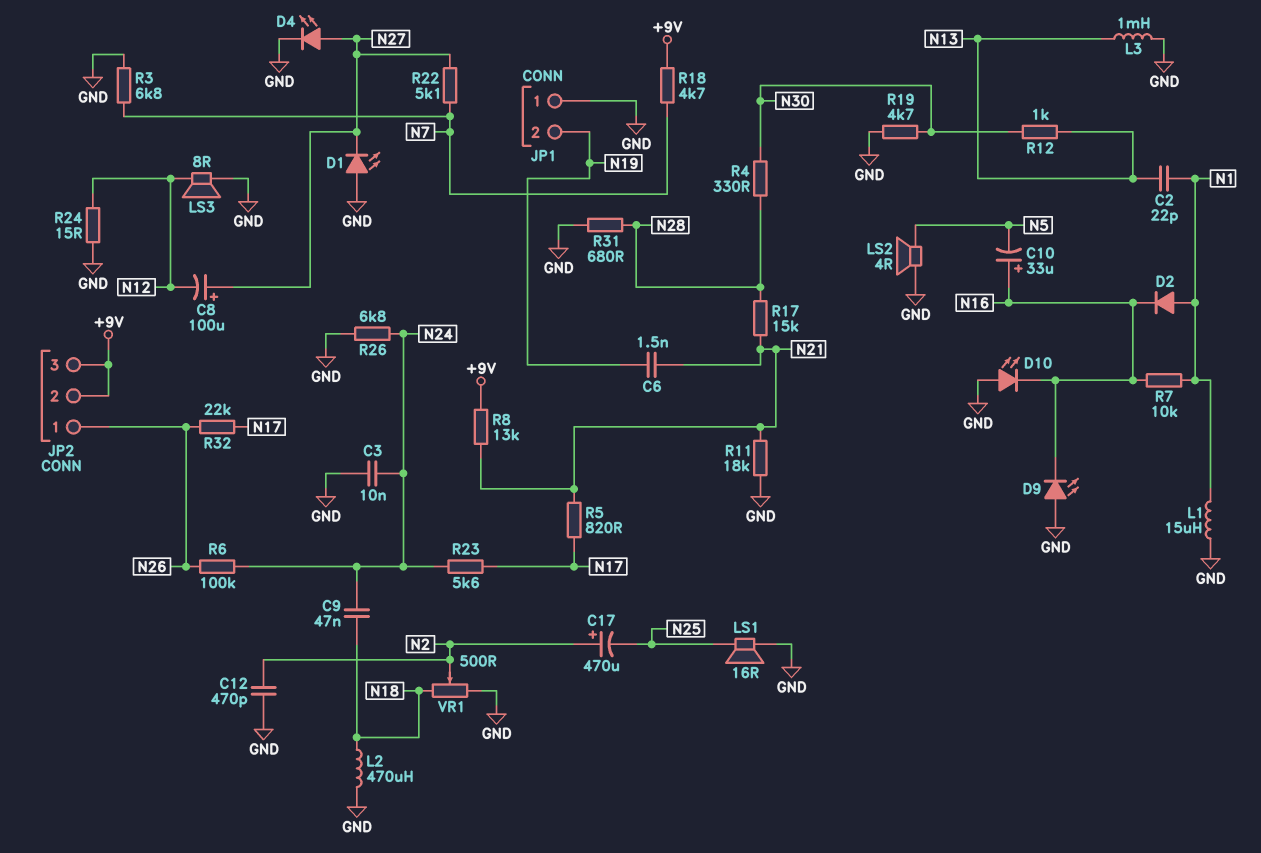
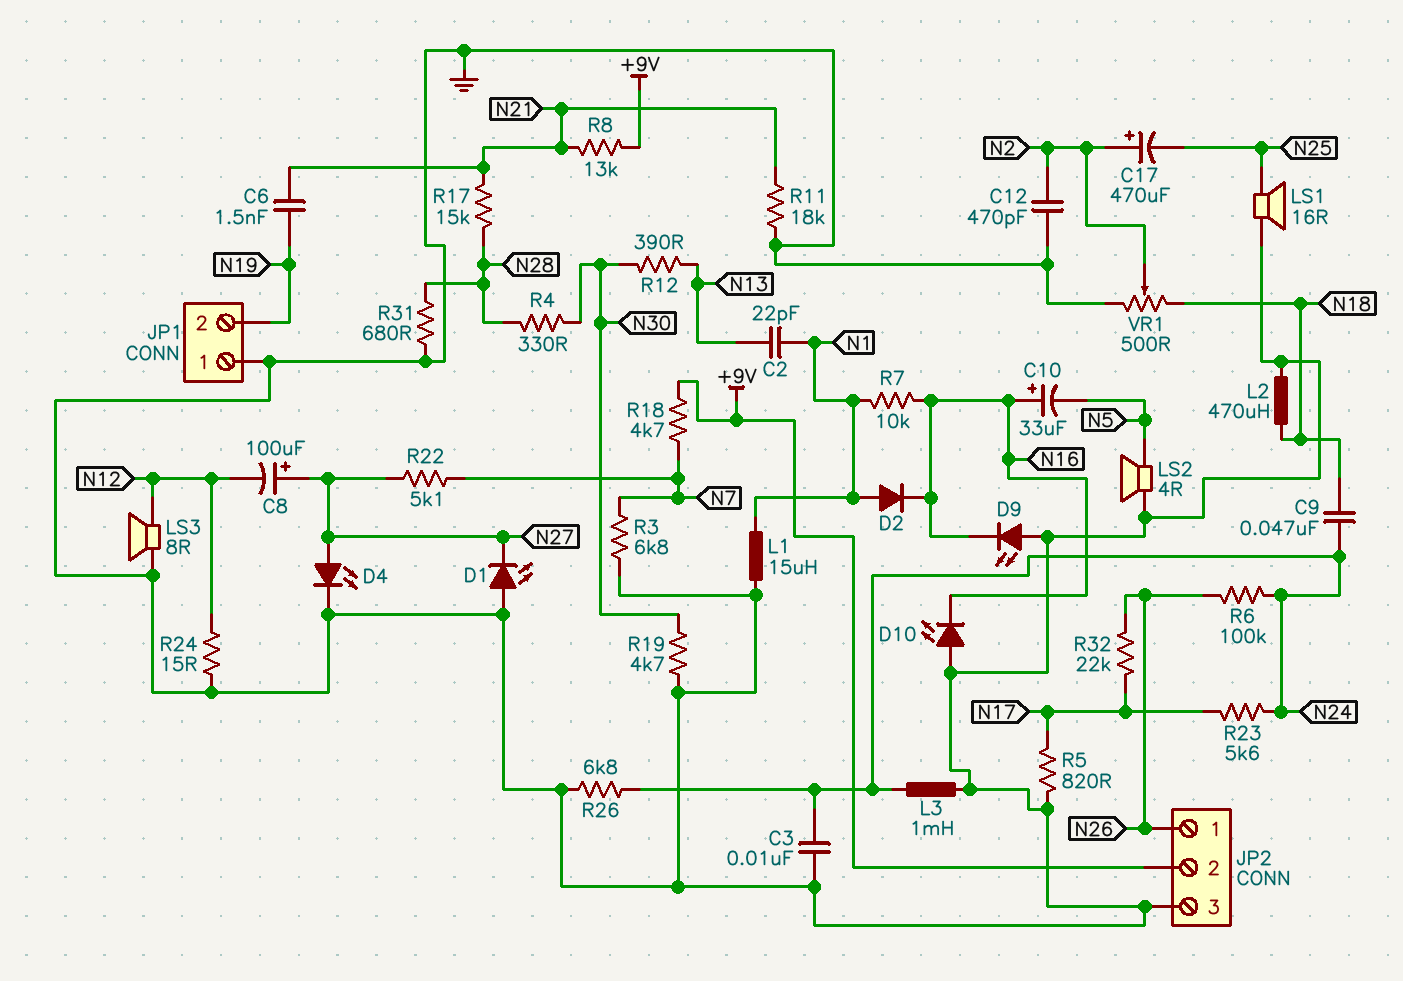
JP2 pin 3: +9V -> GND
L3: 1mH (GND, N13) -> 1mH (GND, N24)
R5: 820 (N17, N21) -> 820 (GND, N17)
R12: 1k (N13, N30) -> 390 (N13, N30)

